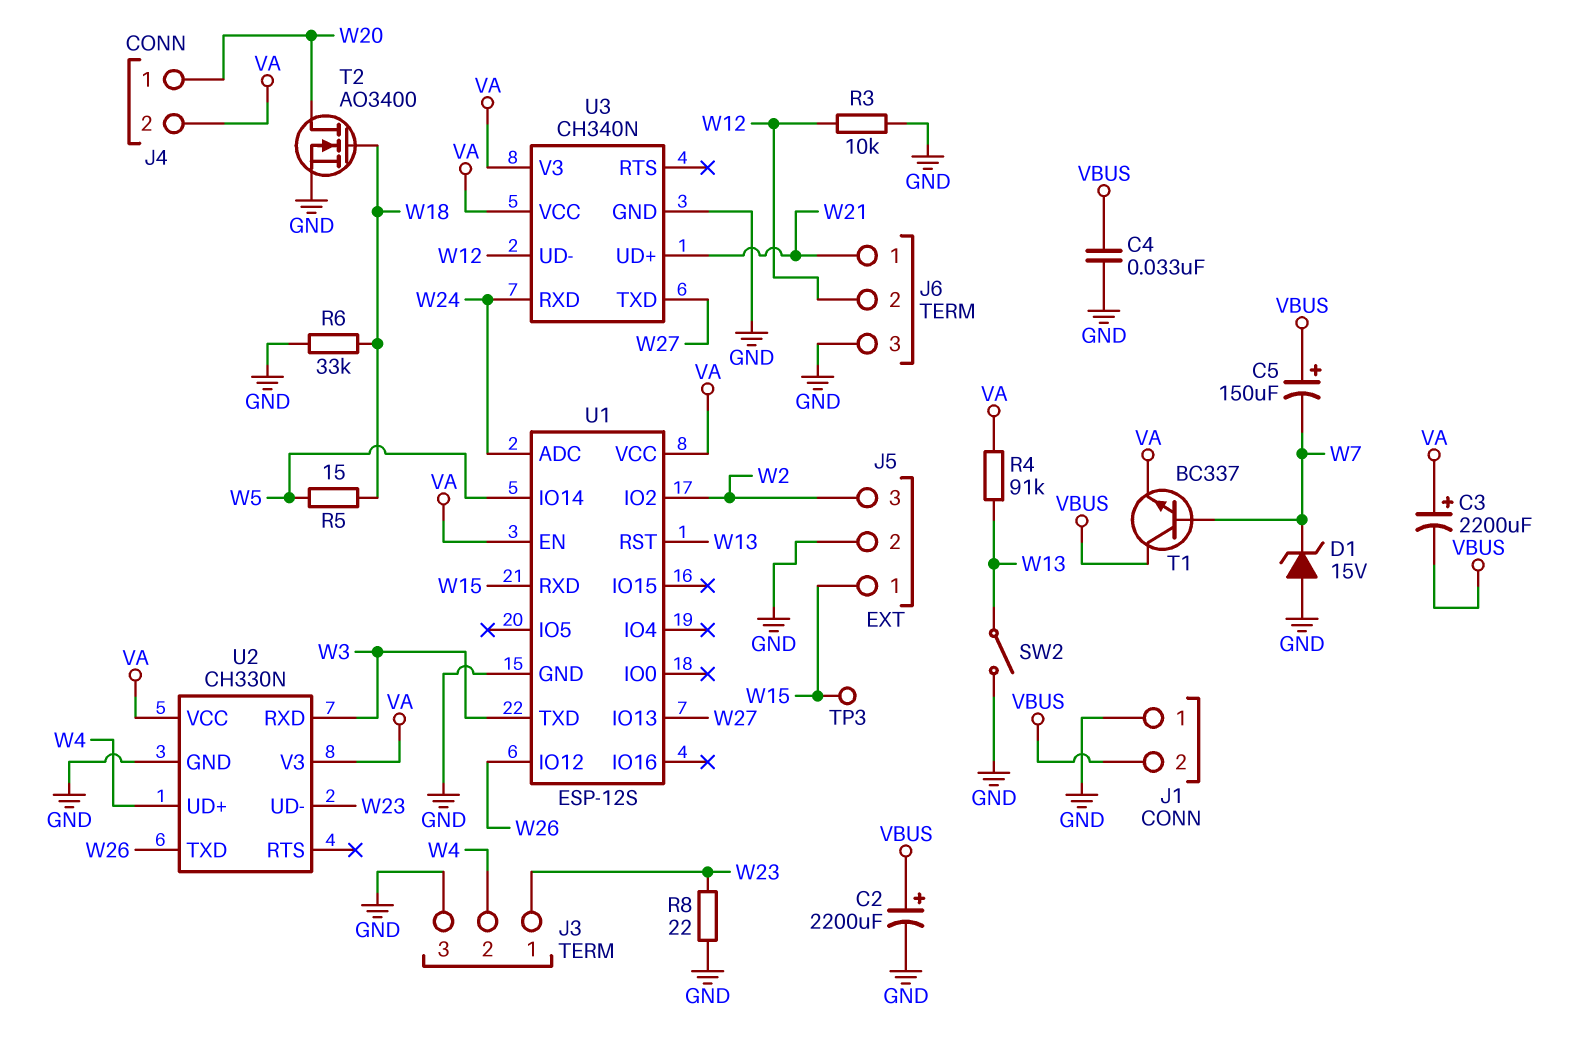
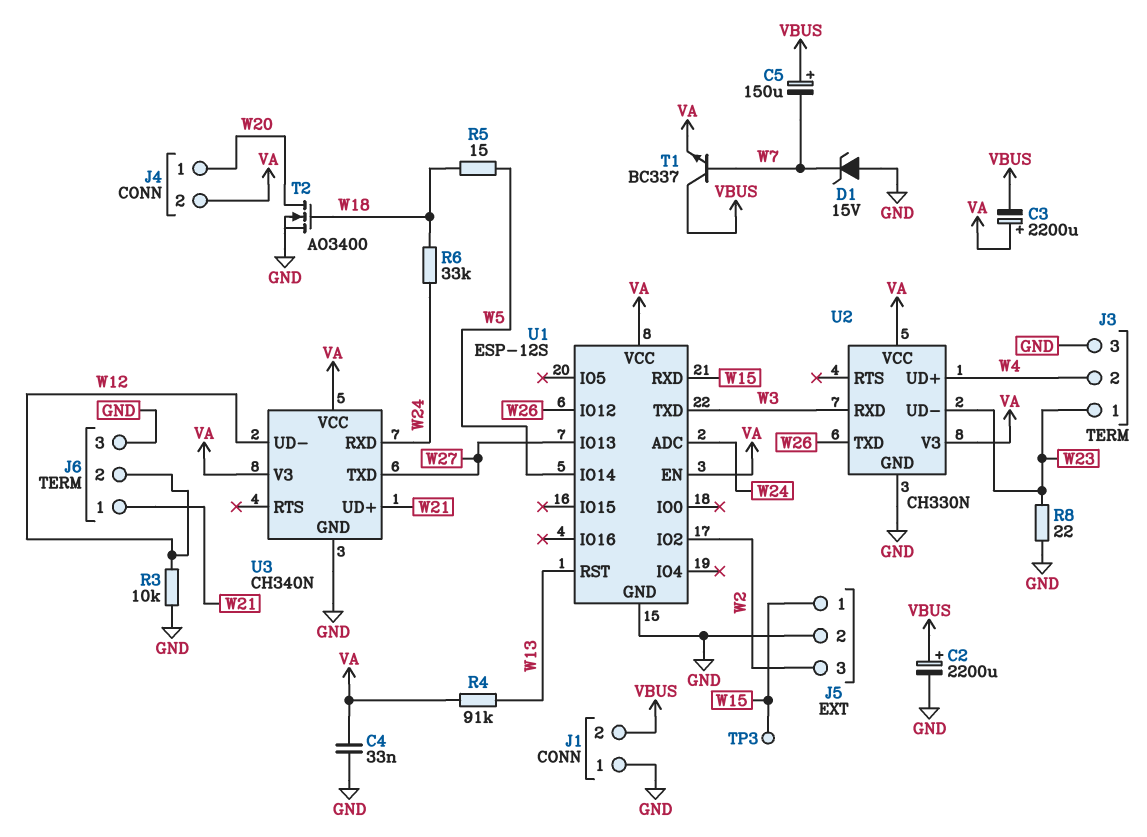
C4: 33nF (GND, VBUS) -> 33nF (GND, VA)
R6: 33k (GND, W18) -> 33k (W18, W24)
SW2: switch (GND, W13) -> none

